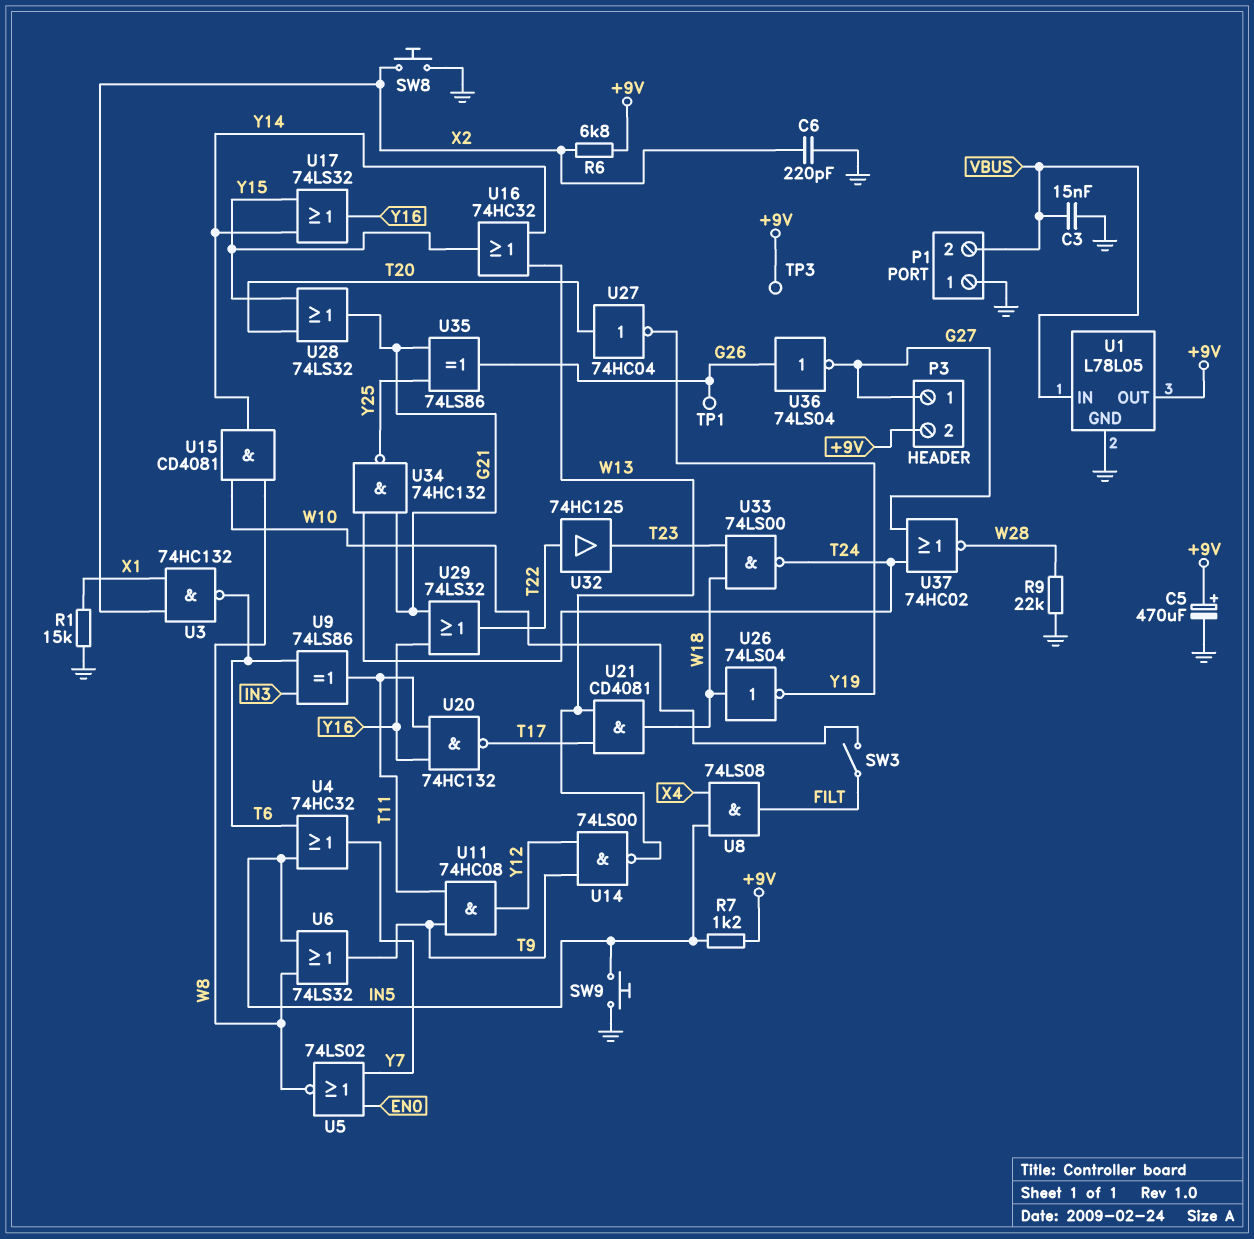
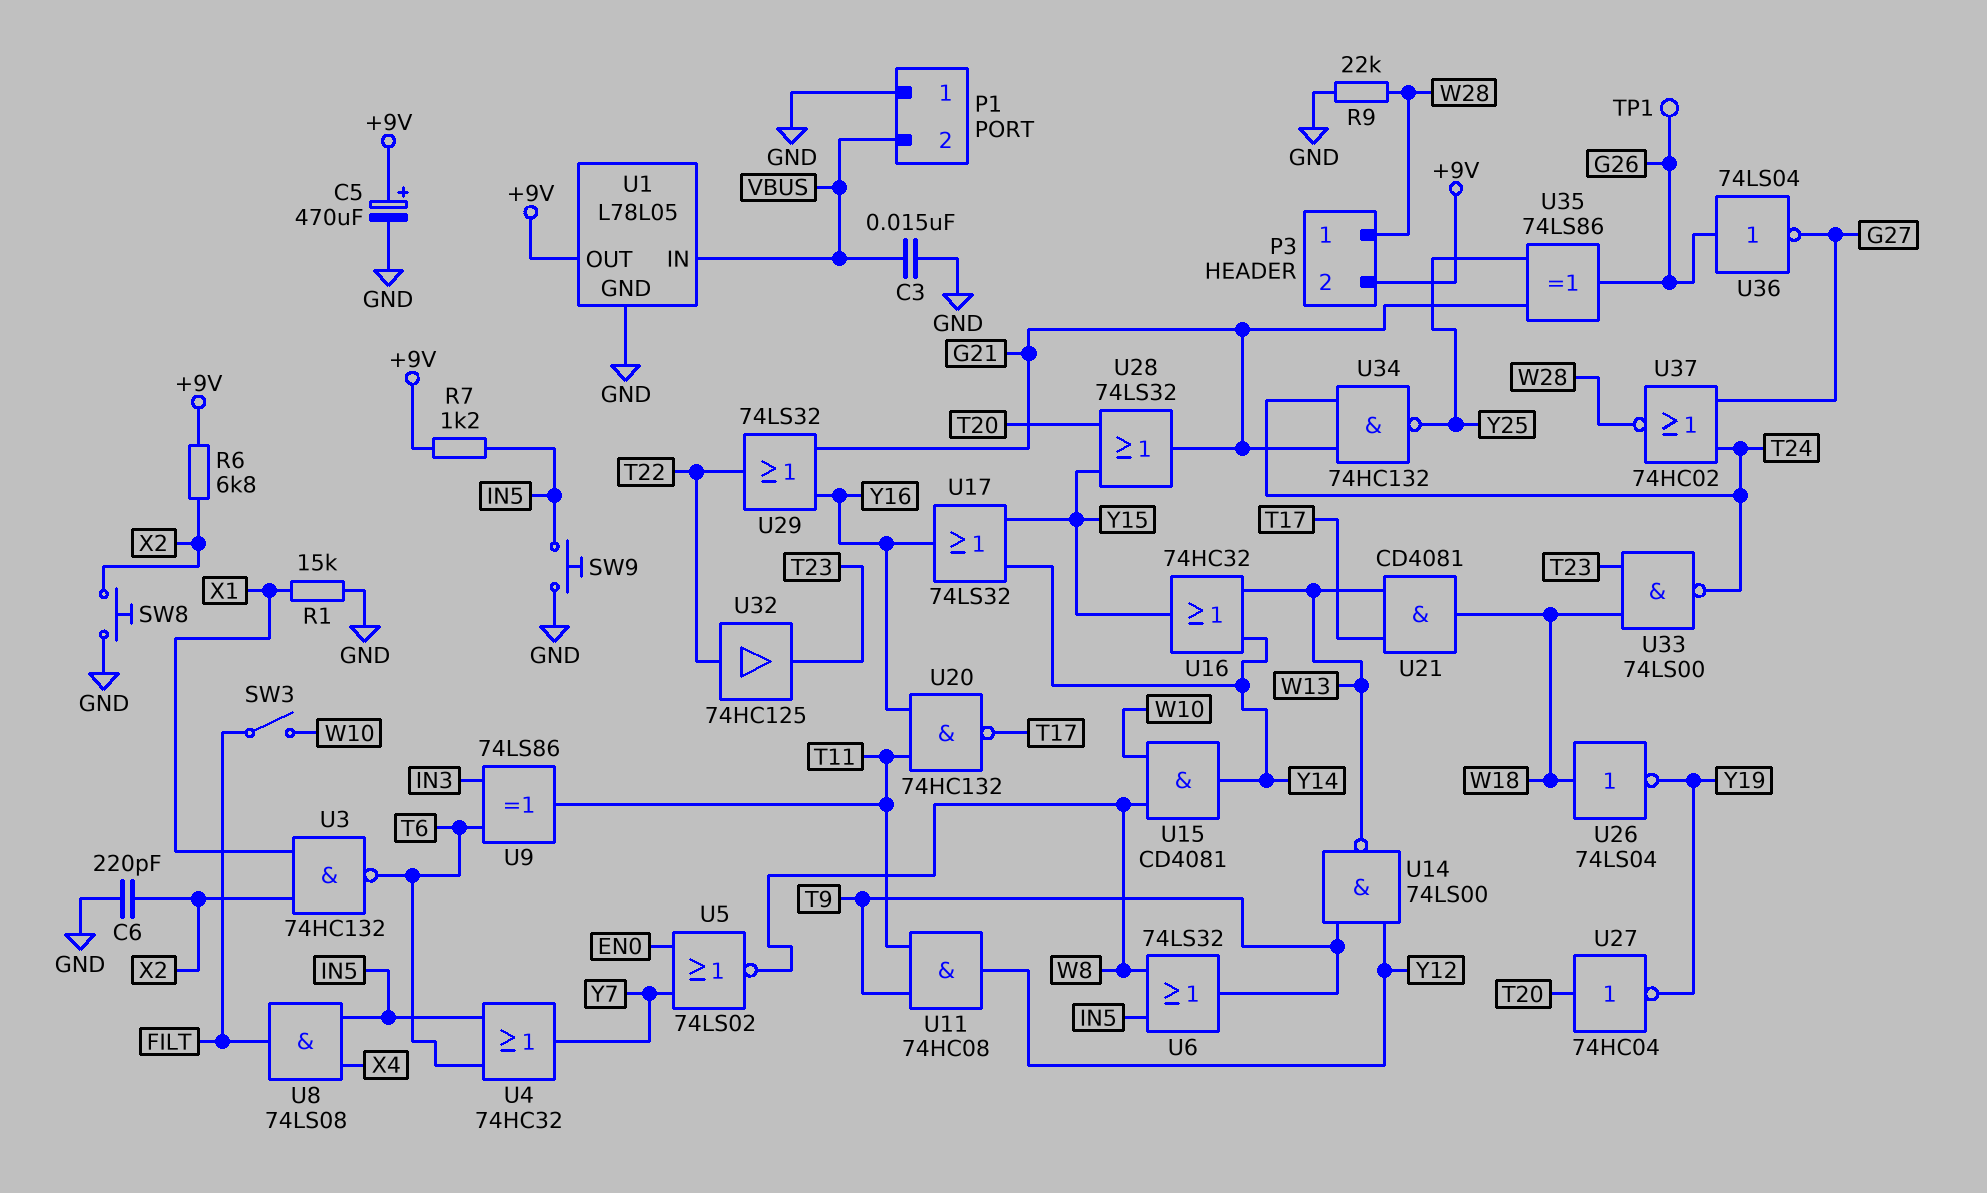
P3 pin 1: G27 -> W28
TP3: test point (+9V) -> none

